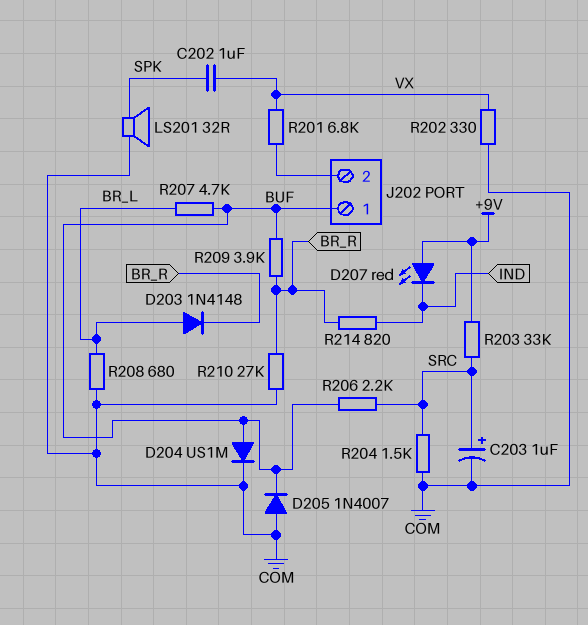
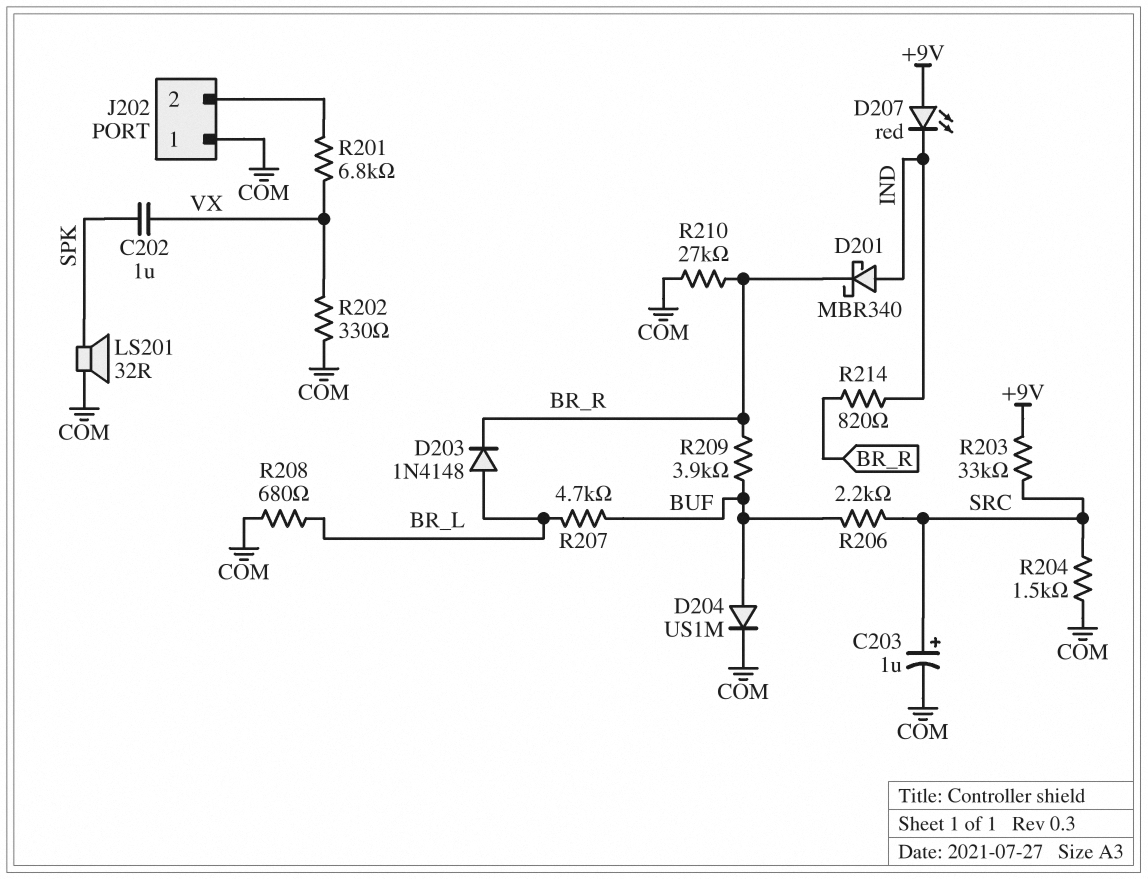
D201: none -> schottky MBR340 (A IND, K BR_R)
D205: diode 1N4007 (A COM, K BUF) -> none
J202 pin 1: BUF -> COM

